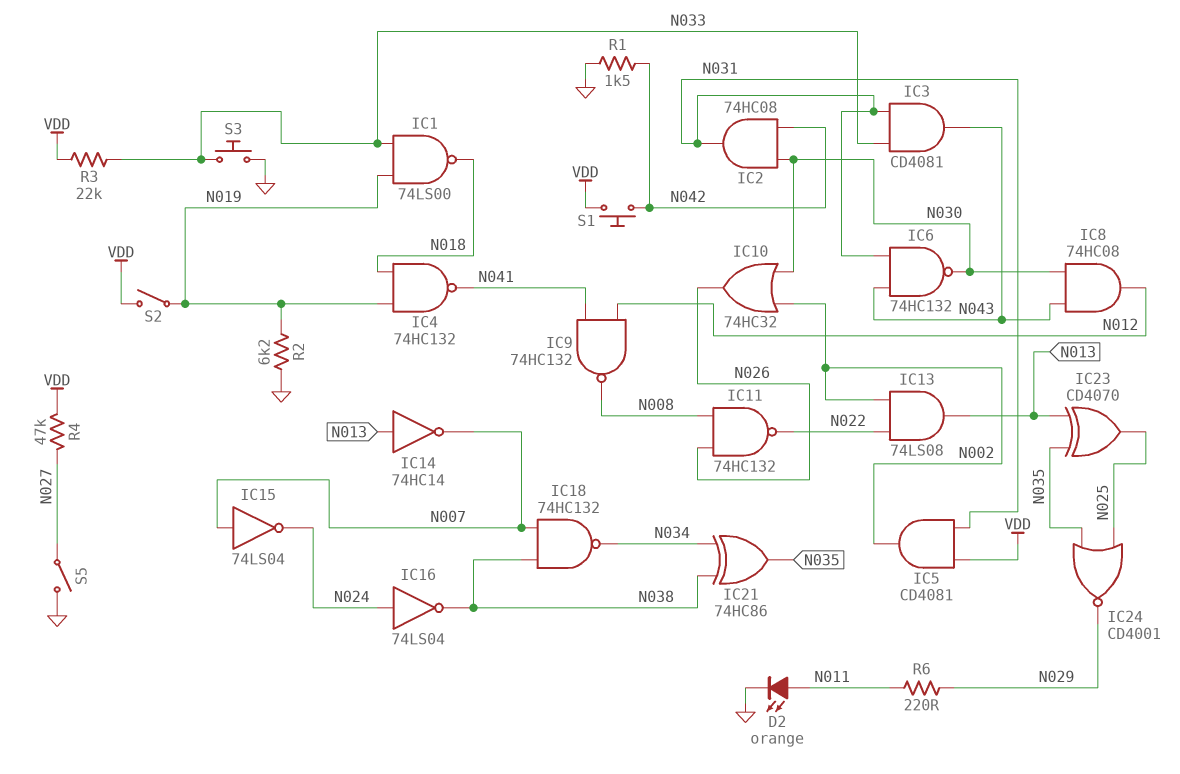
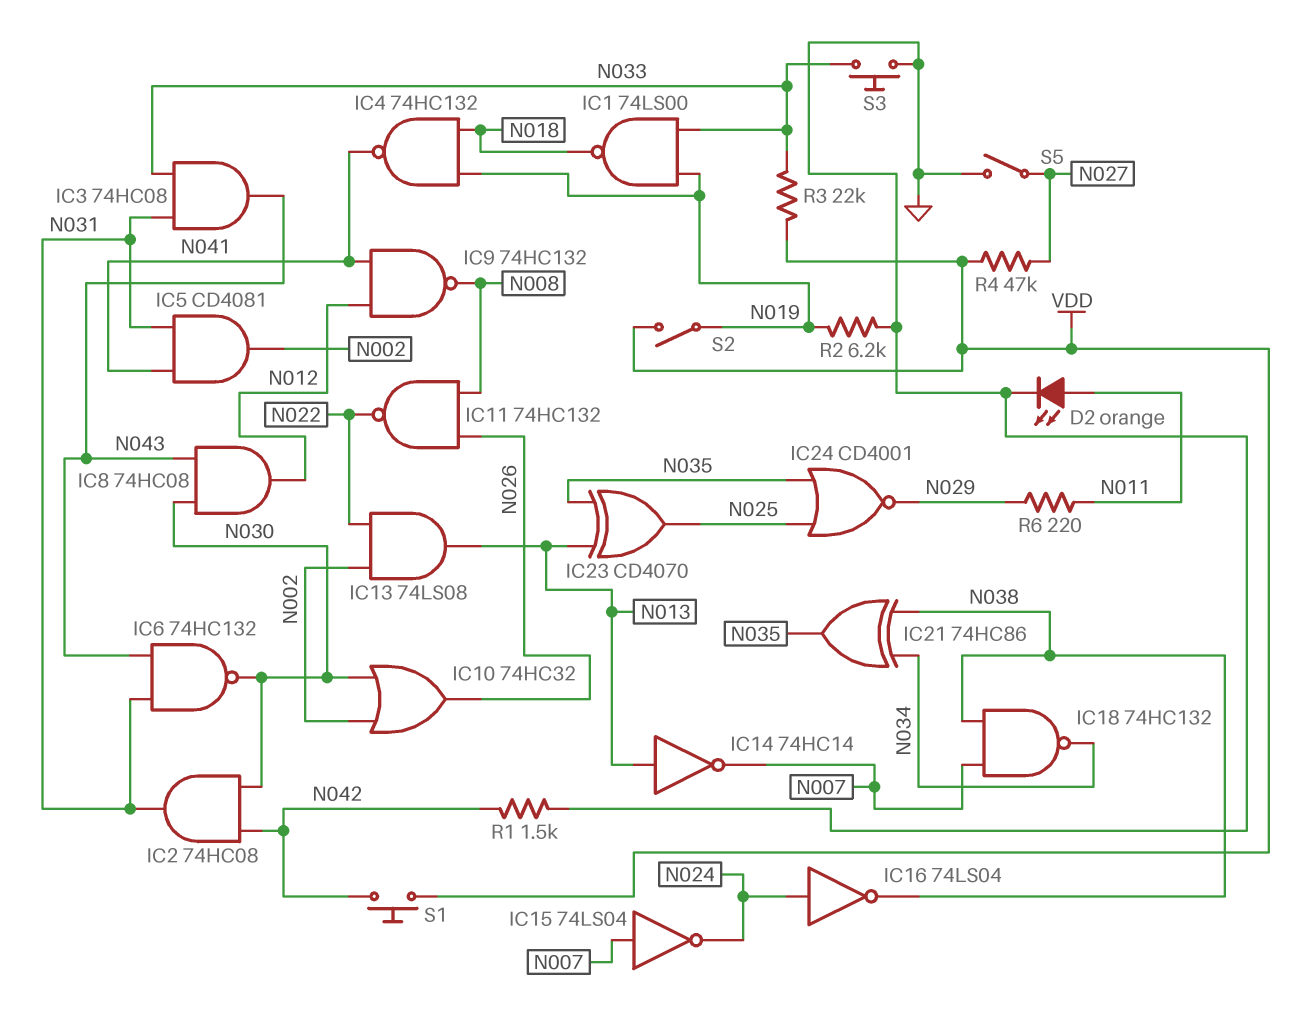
IC3: AND CD4081 (in N031, in N033, out N043) -> AND 74HC08 (in N031, in N033, out N043)
IC5: AND CD4081 (in N031, in VDD, out N002) -> AND CD4081 (in N031, in N041, out N002)

